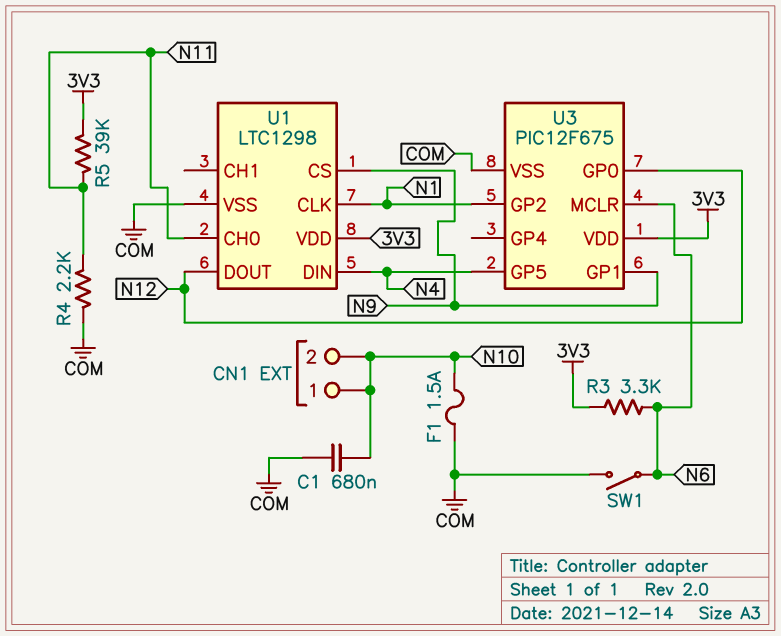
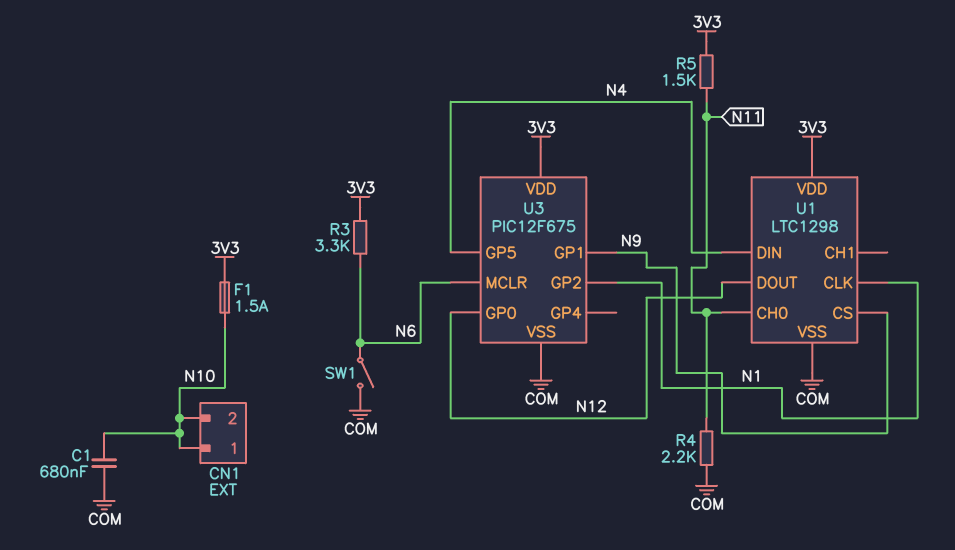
F1: 1.5A (COM, N10) -> 1.5A (3V3, N10)
R5: 39k (3V3, N11) -> 1.5k (3V3, N11)

